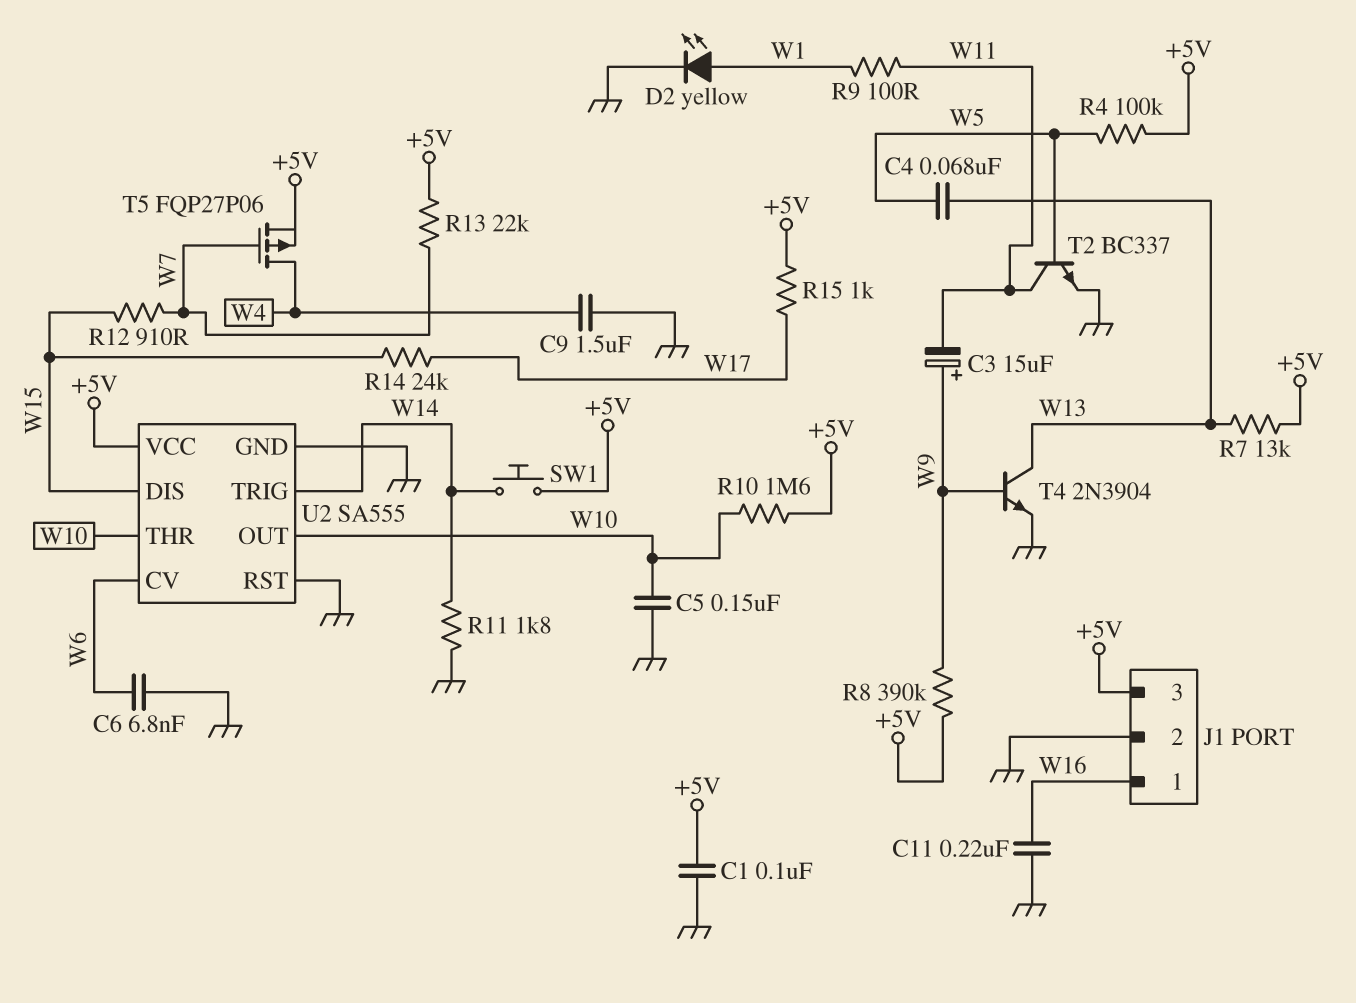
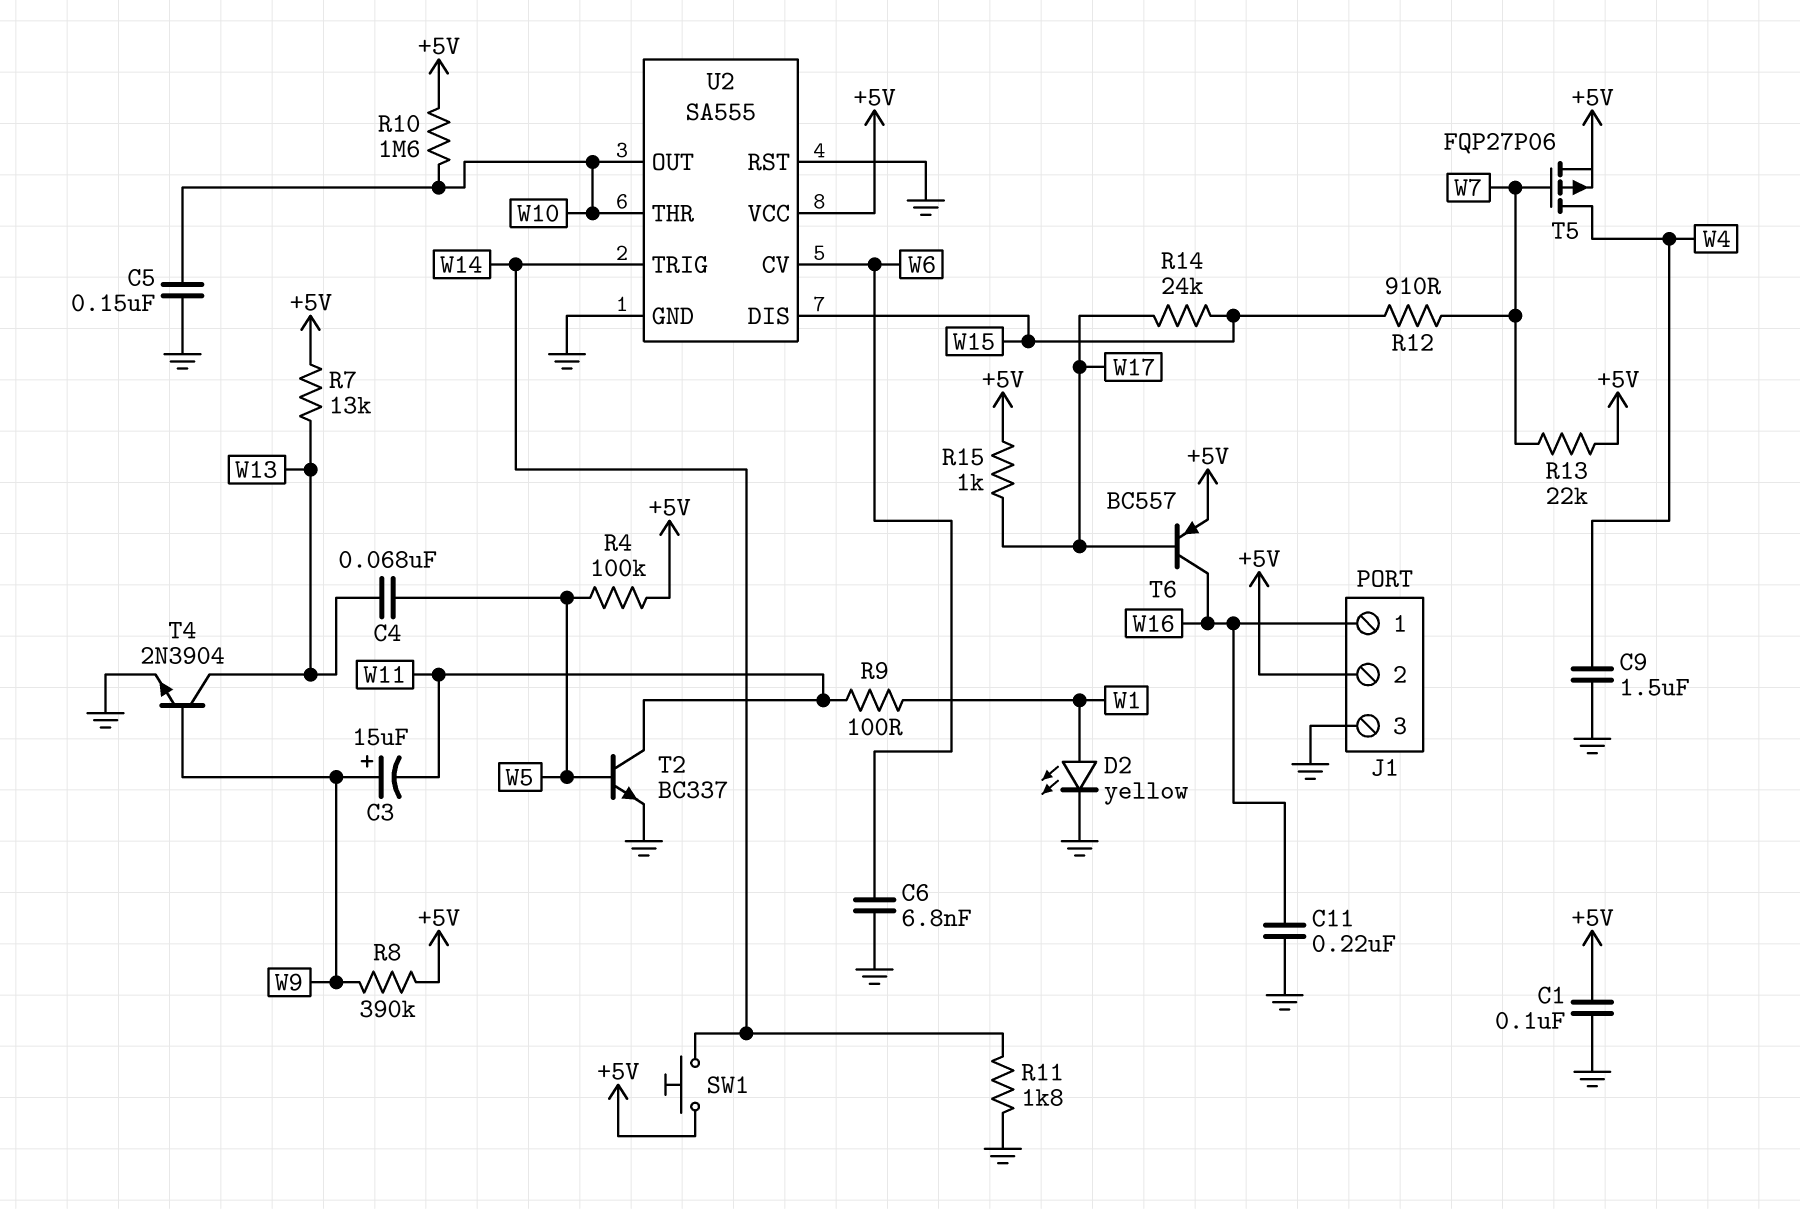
J1 pin 2: GND -> +5V
J1 pin 3: +5V -> GND
T6: none -> PNP BC557 (B W17, C W16, E +5V)

